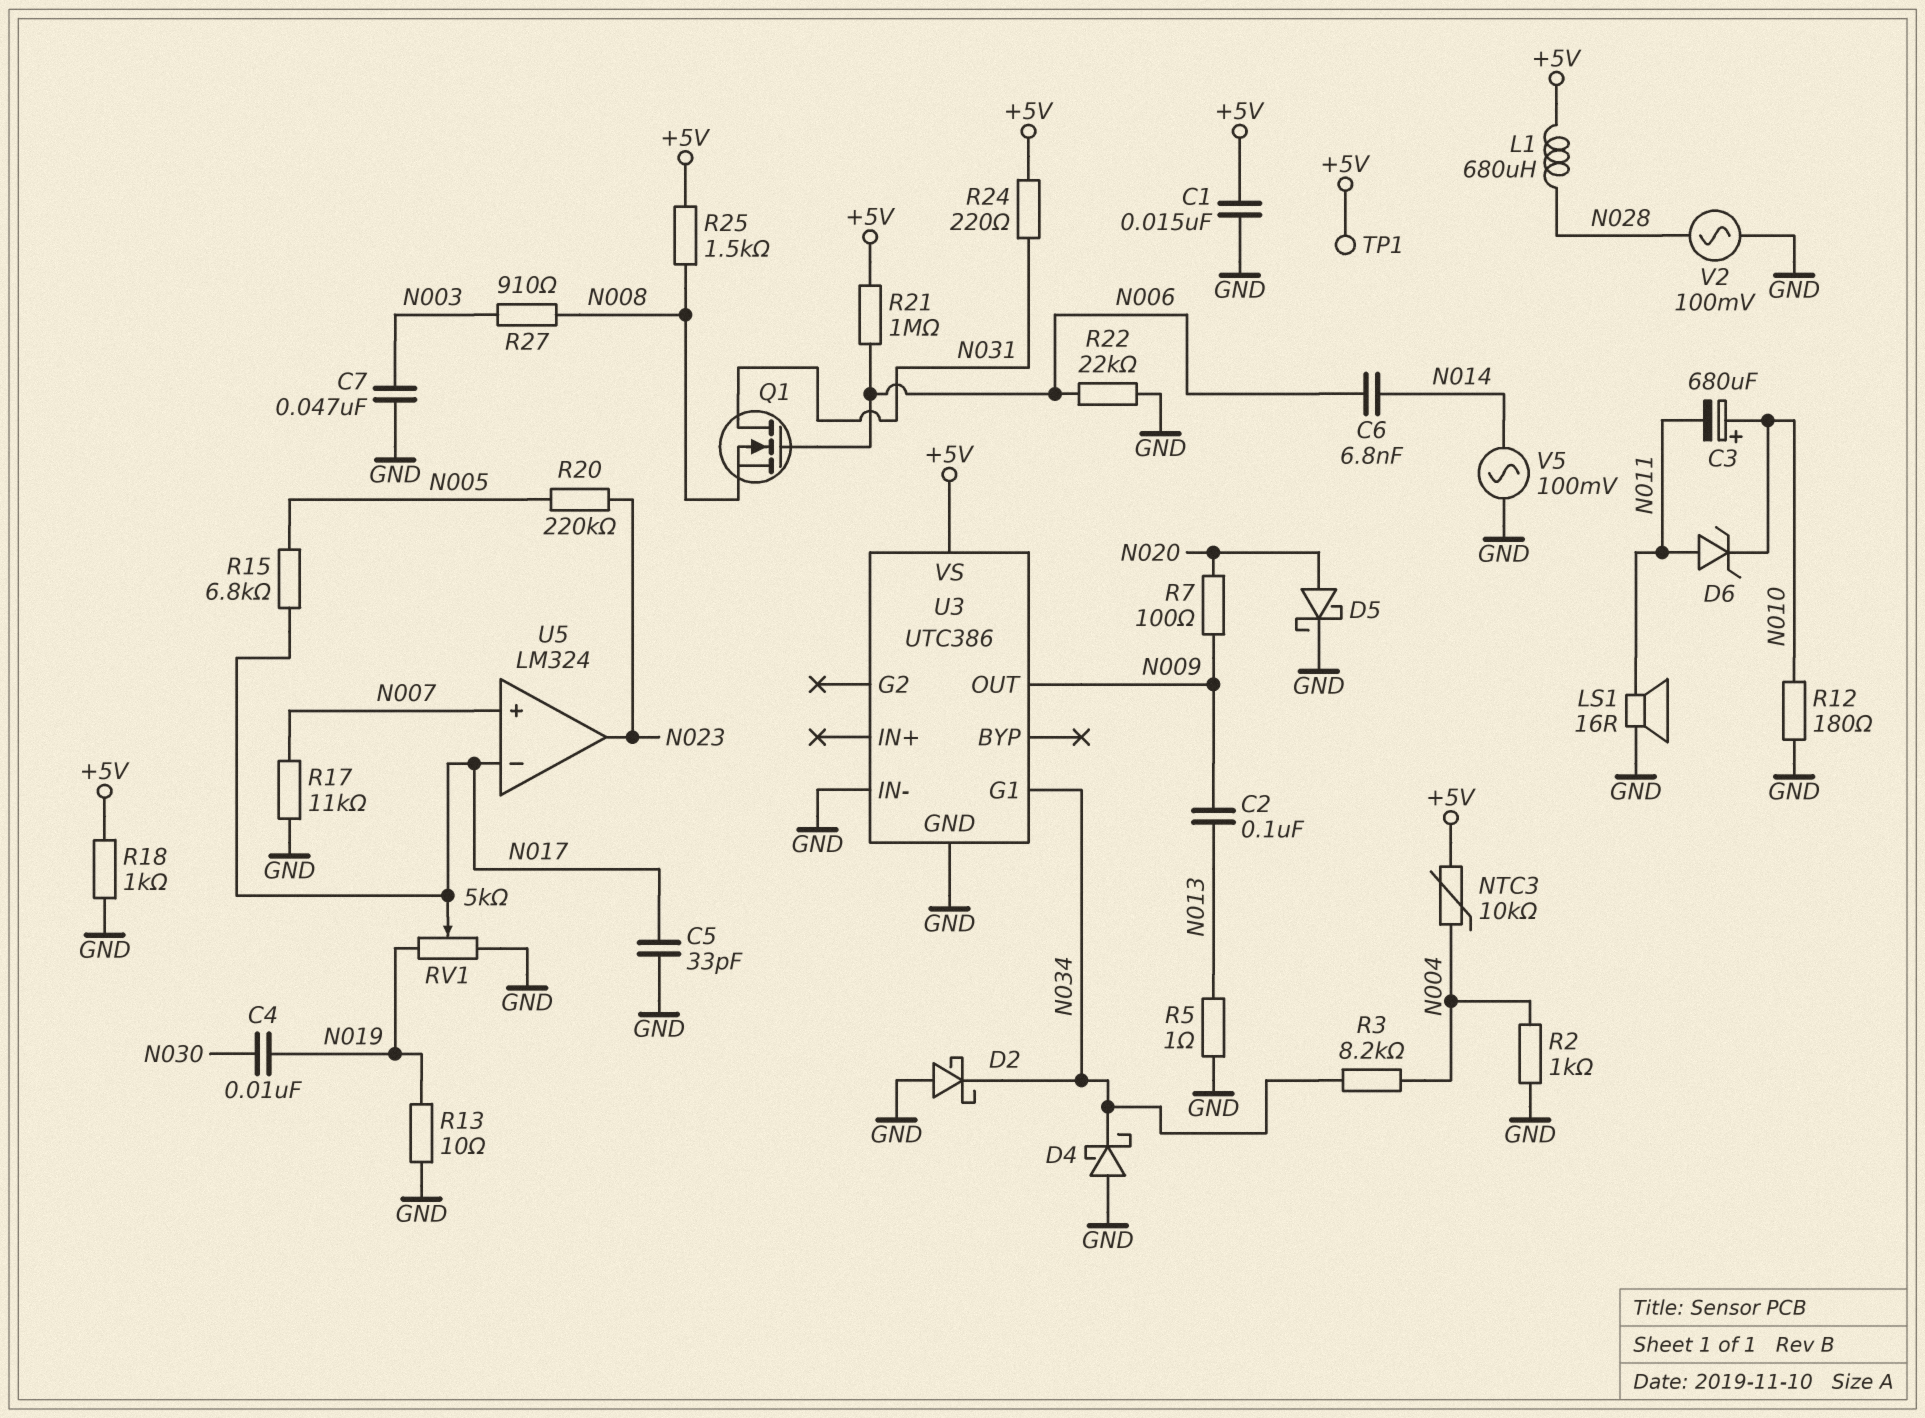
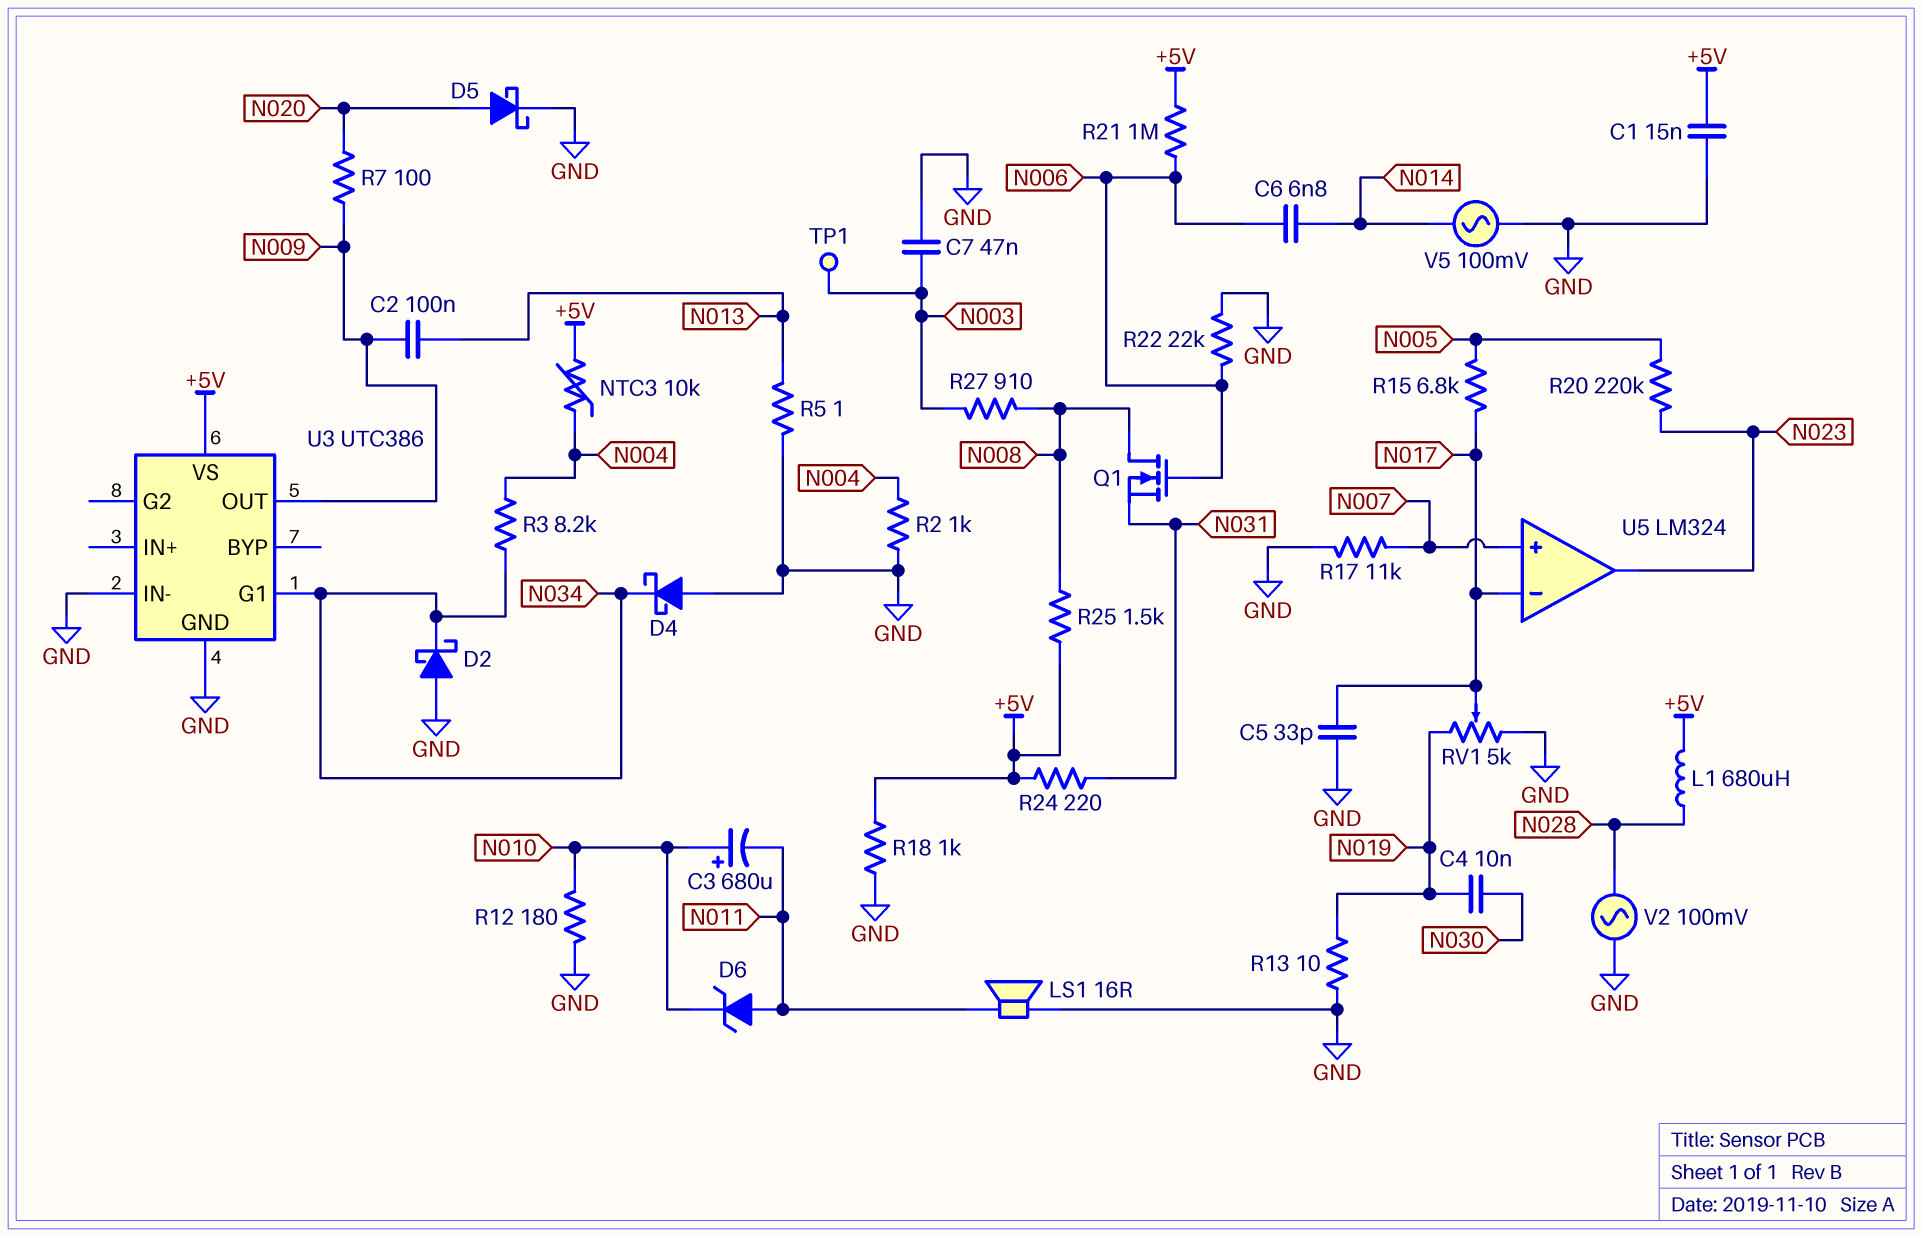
Q1: NMOS (G N006, D N031, S N008) -> NMOS (G N006, D N008, S N031)
TP1: test point (+5V) -> test point (N003)

